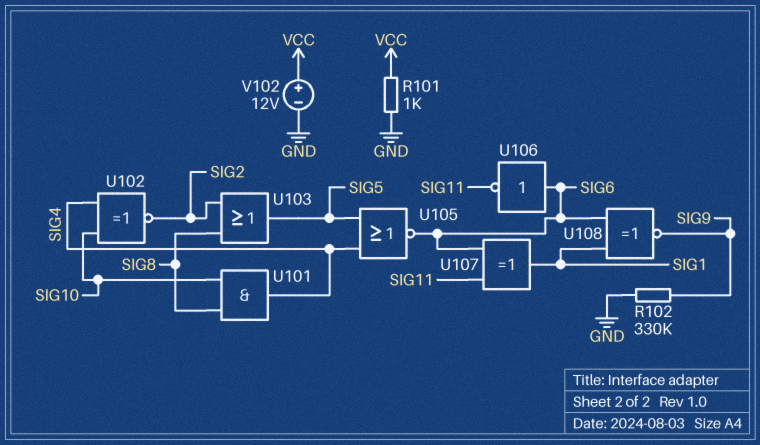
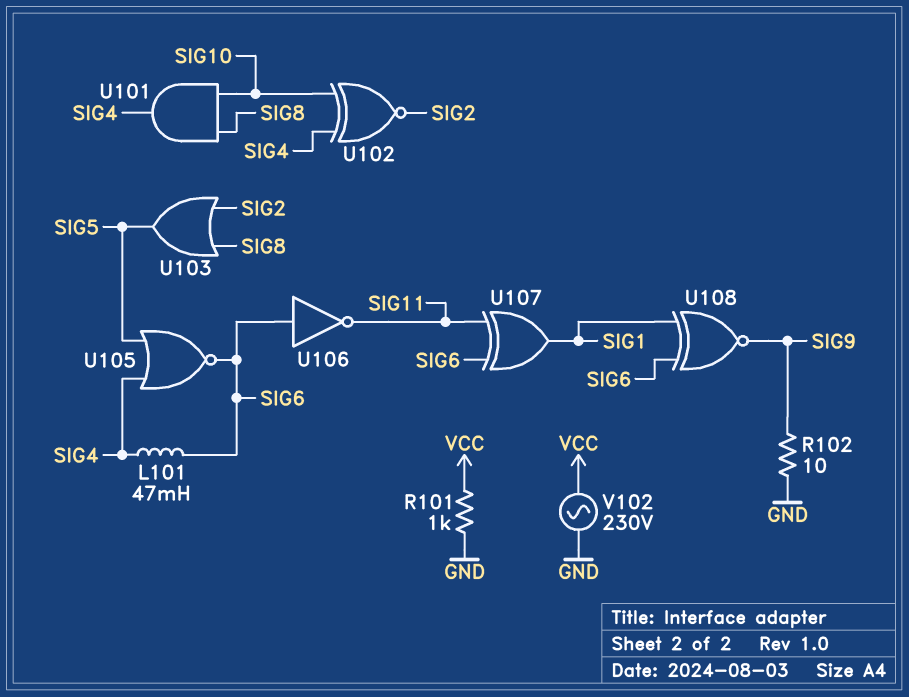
L101: none -> 47mH (SIG4, SIG6)
R102: 330k (GND, SIG9) -> 10 (GND, SIG9)
V102: 12V (plus VCC, minus GND) -> AC 230V (GND, VCC)

